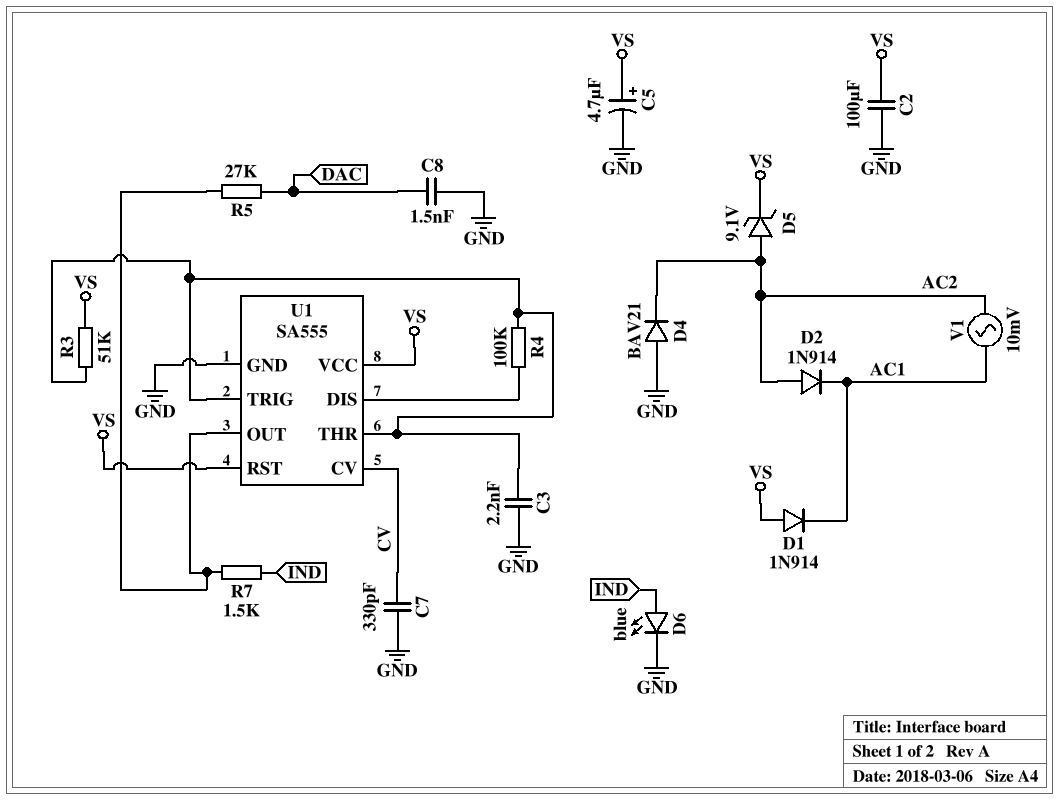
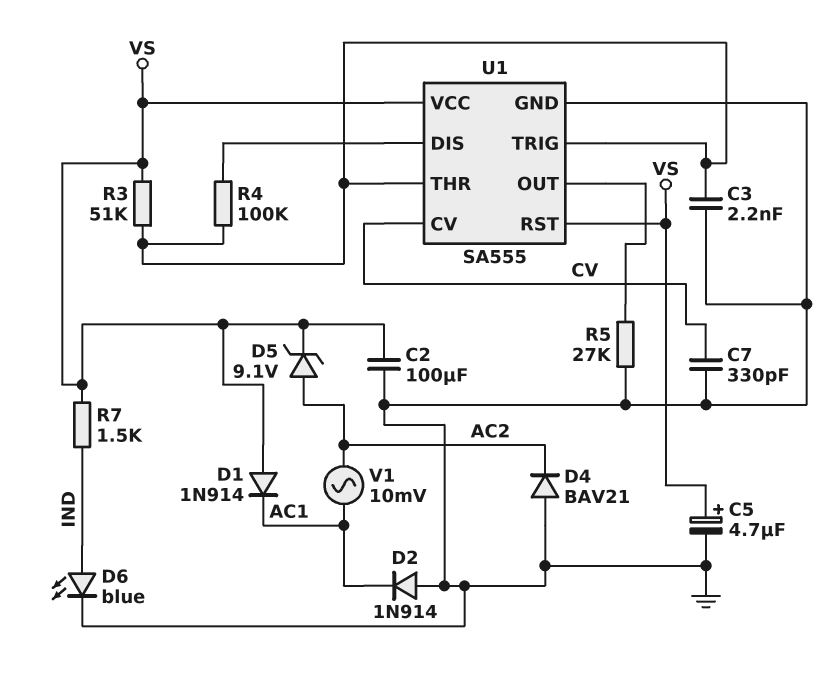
C8: 1.5nF (DAC, GND) -> none
D2: diode 1N914 (A AC2, K AC1) -> diode 1N914 (A GND, K AC1)
R5: 27k (DAC, U1/OUT) -> 27k (GND, U1/OUT)
R7: 1.5k (IND, U1/OUT) -> 1.5k (IND, VS)

